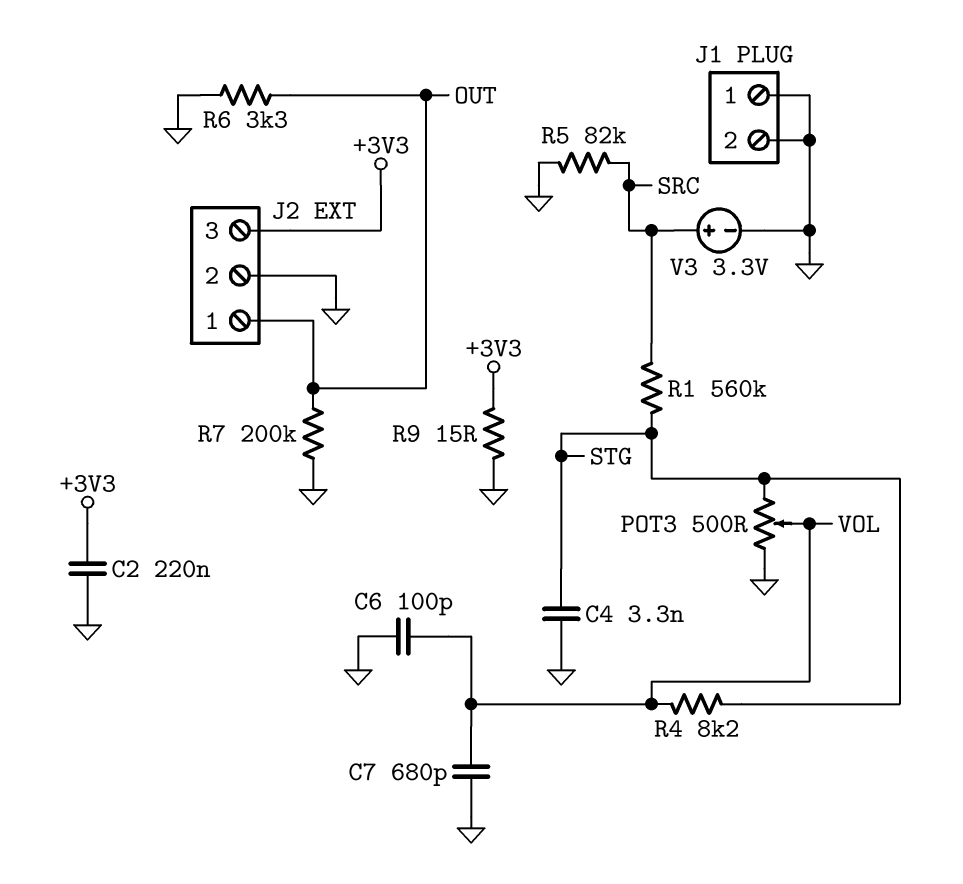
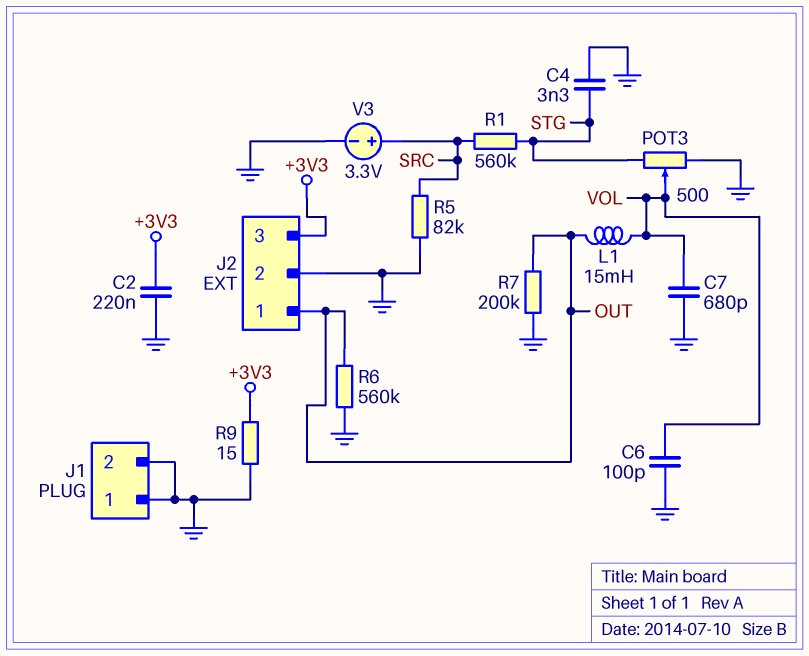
L1: none -> 15mH (OUT, VOL)
R4: 8.2k (STG, VOL) -> none
R6: 3.3k (GND, OUT) -> 560k (GND, OUT)

